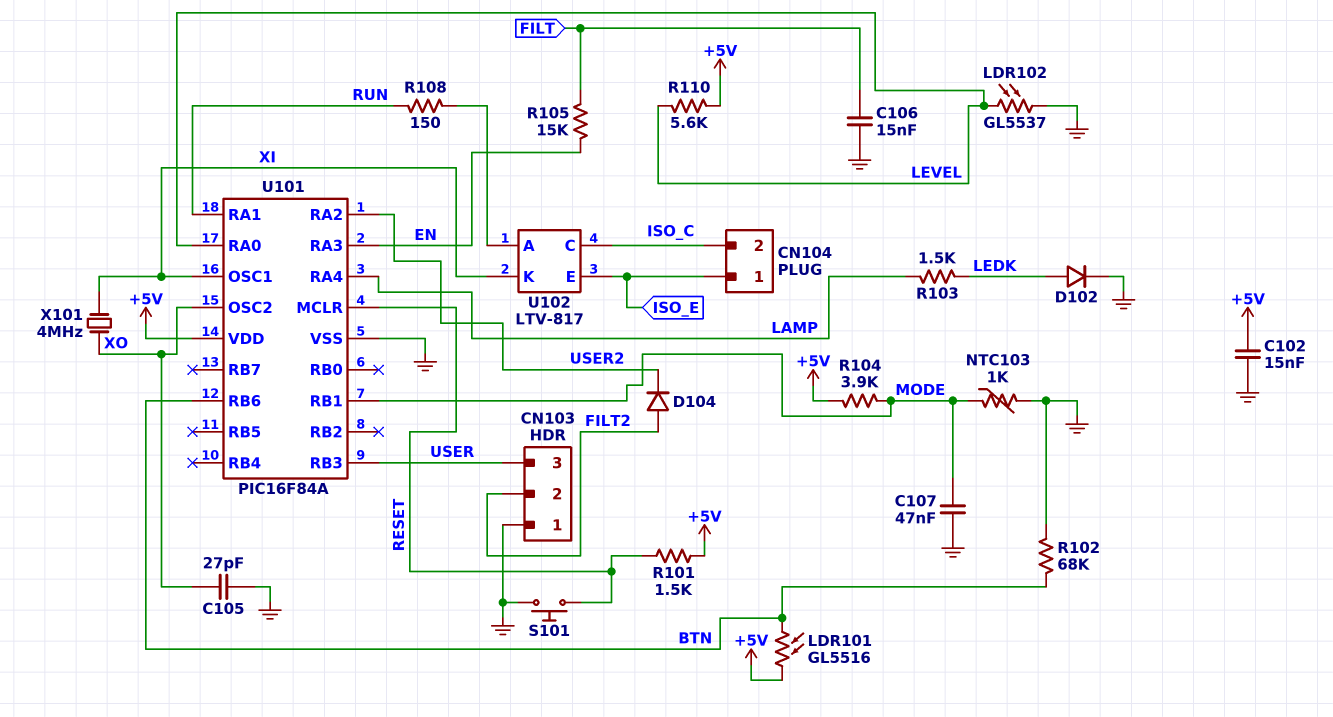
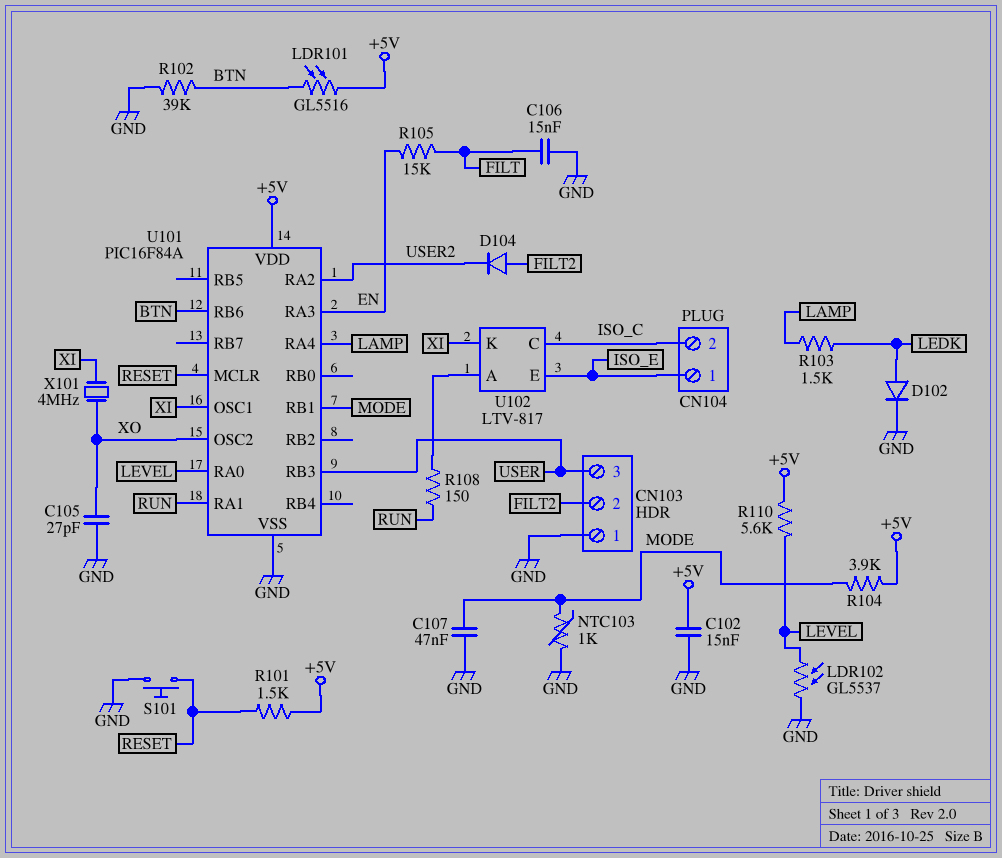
R102: 68k (BTN, GND) -> 39k (BTN, GND)

